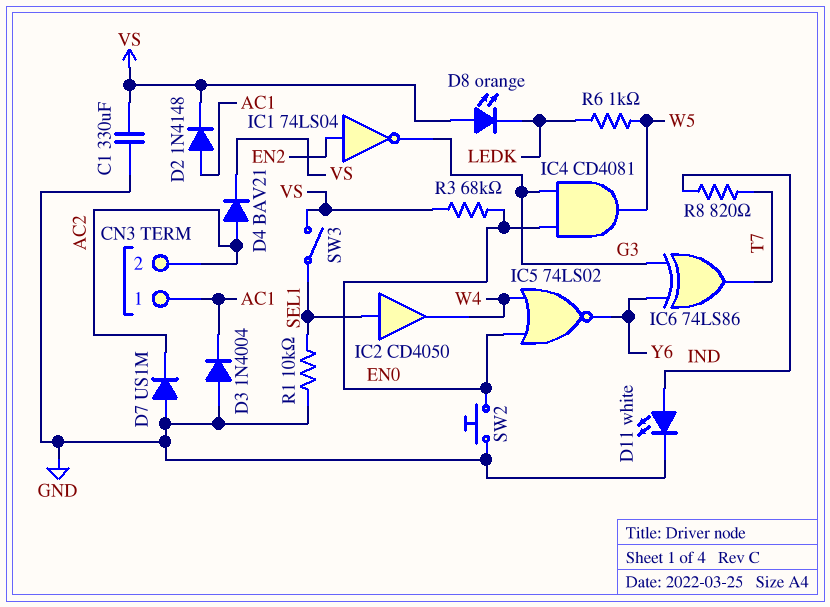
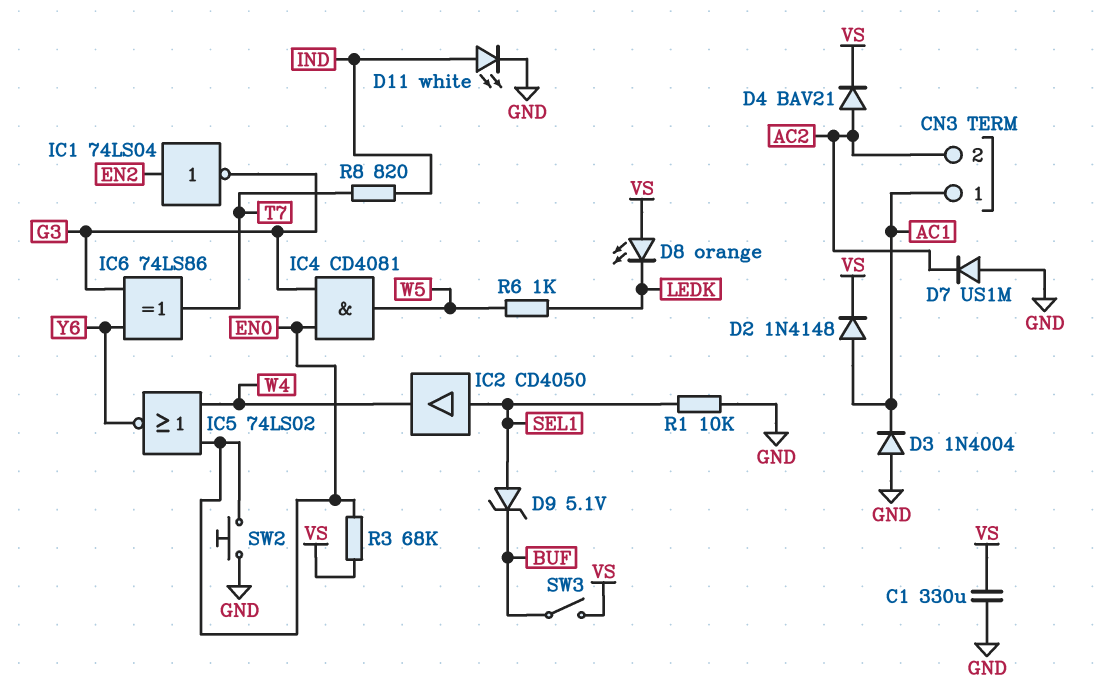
D9: none -> zener 5.1V (A SEL1, K BUF)
SW3: switch (SEL1, VS) -> switch (BUF, VS)

